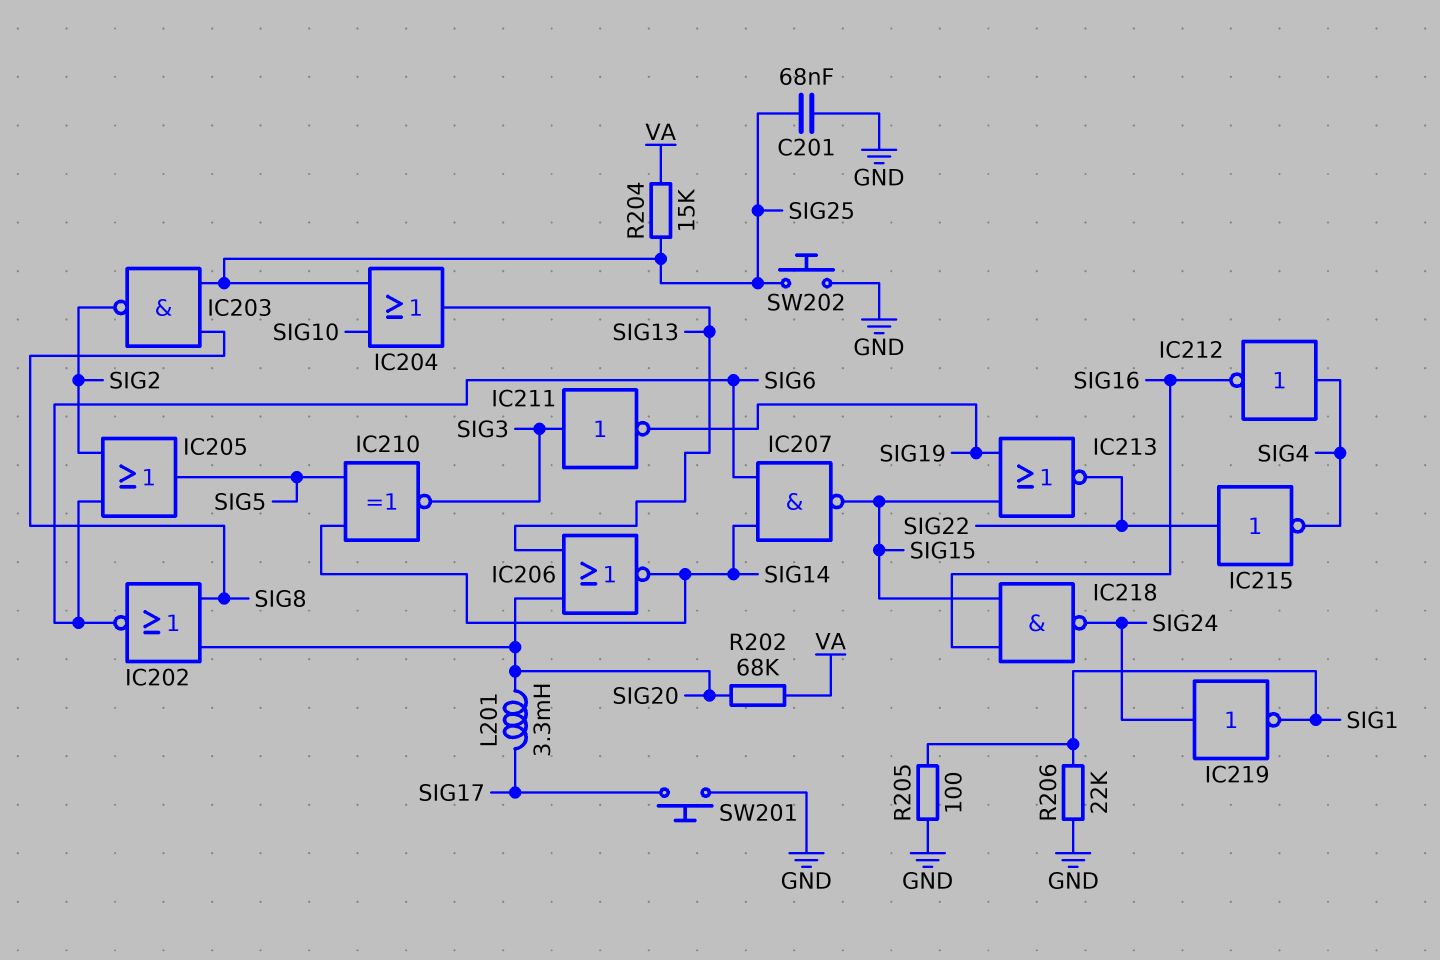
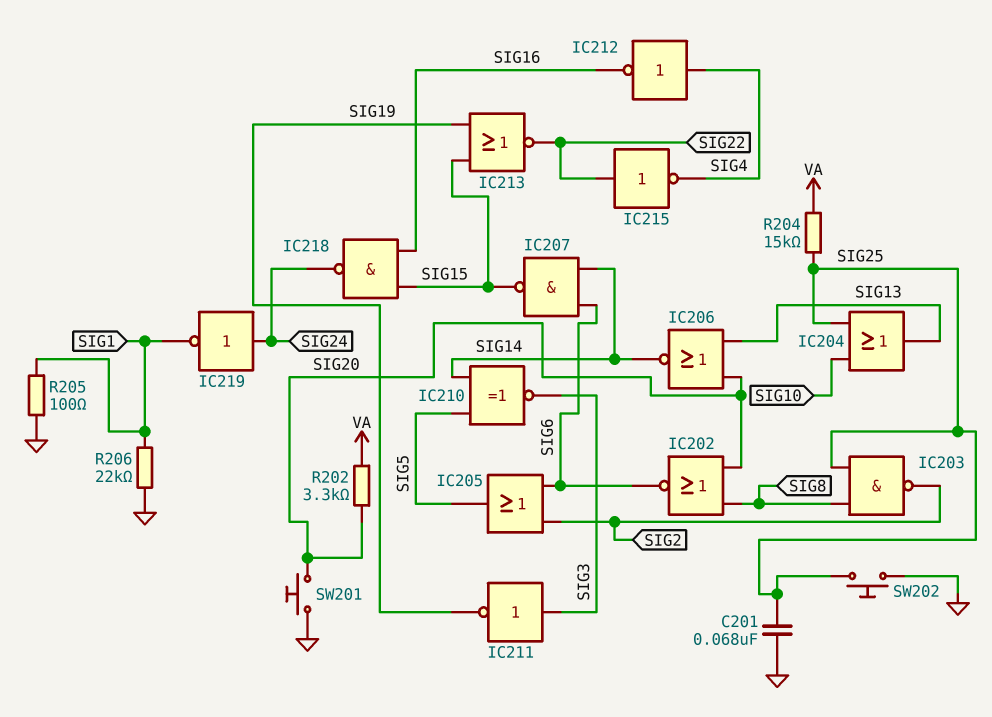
L201: 3.3mH (SIG17, SIG20) -> none
R202: 68k (SIG20, VA) -> 3.3k (SIG20, VA)
SW201: button (GND, SIG17) -> button (GND, SIG20)

